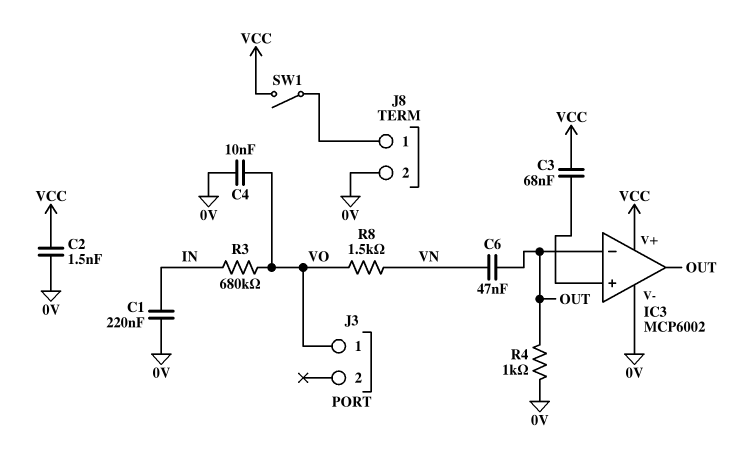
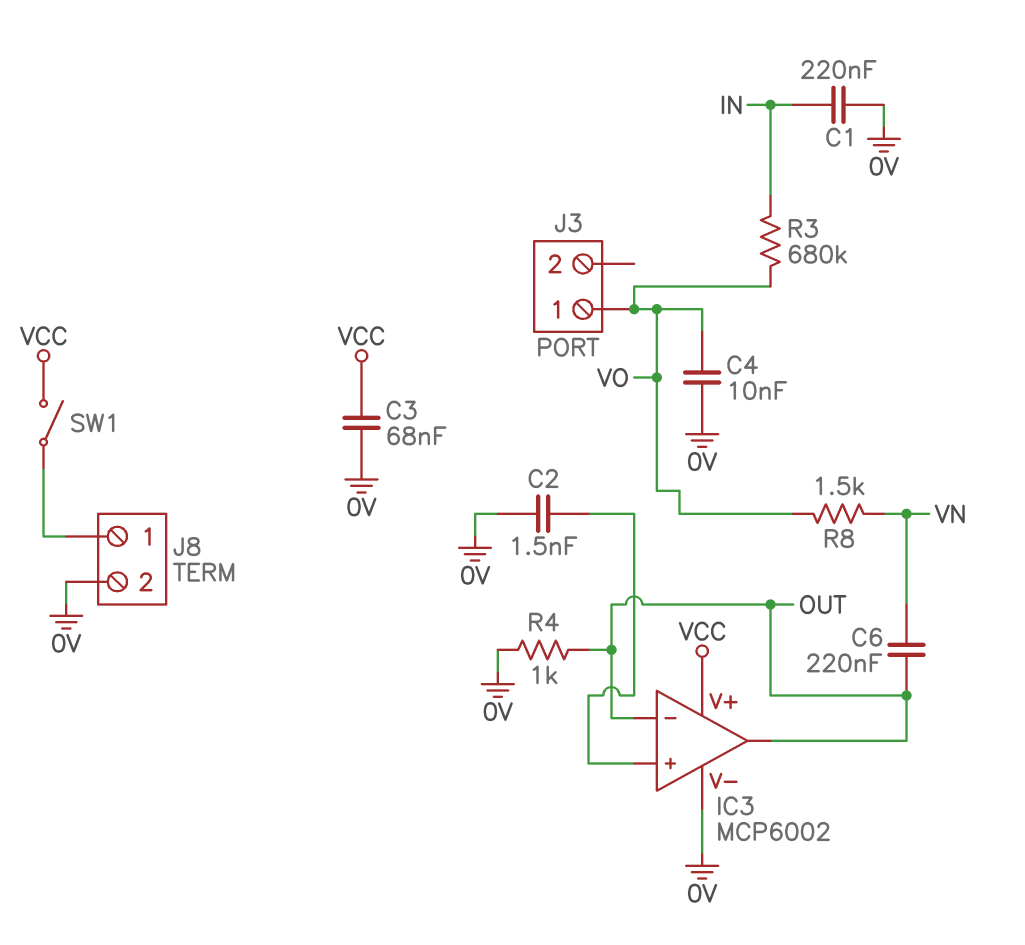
C2: 1.5nF (0V, VCC) -> 1.5nF (0V, IC3/in+)
C3: 68nF (IC3/in+, VCC) -> 68nF (0V, VCC)
C6: 47nF (OUT, VN) -> 220nF (OUT, VN)

